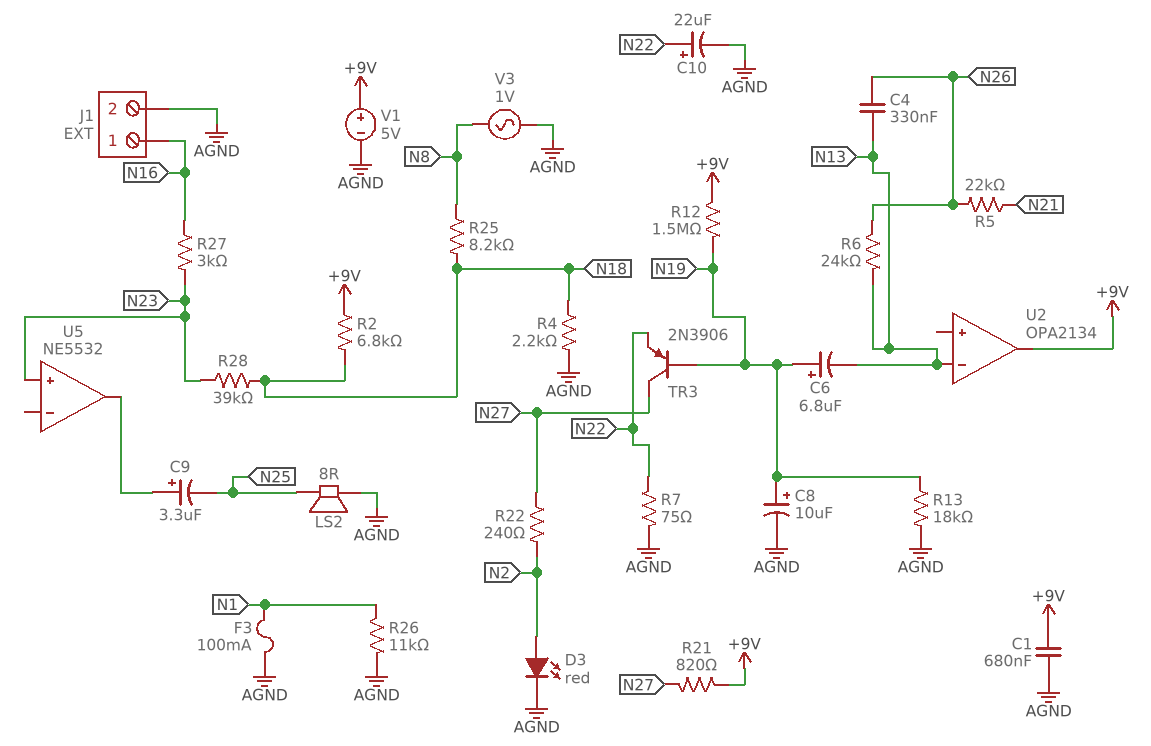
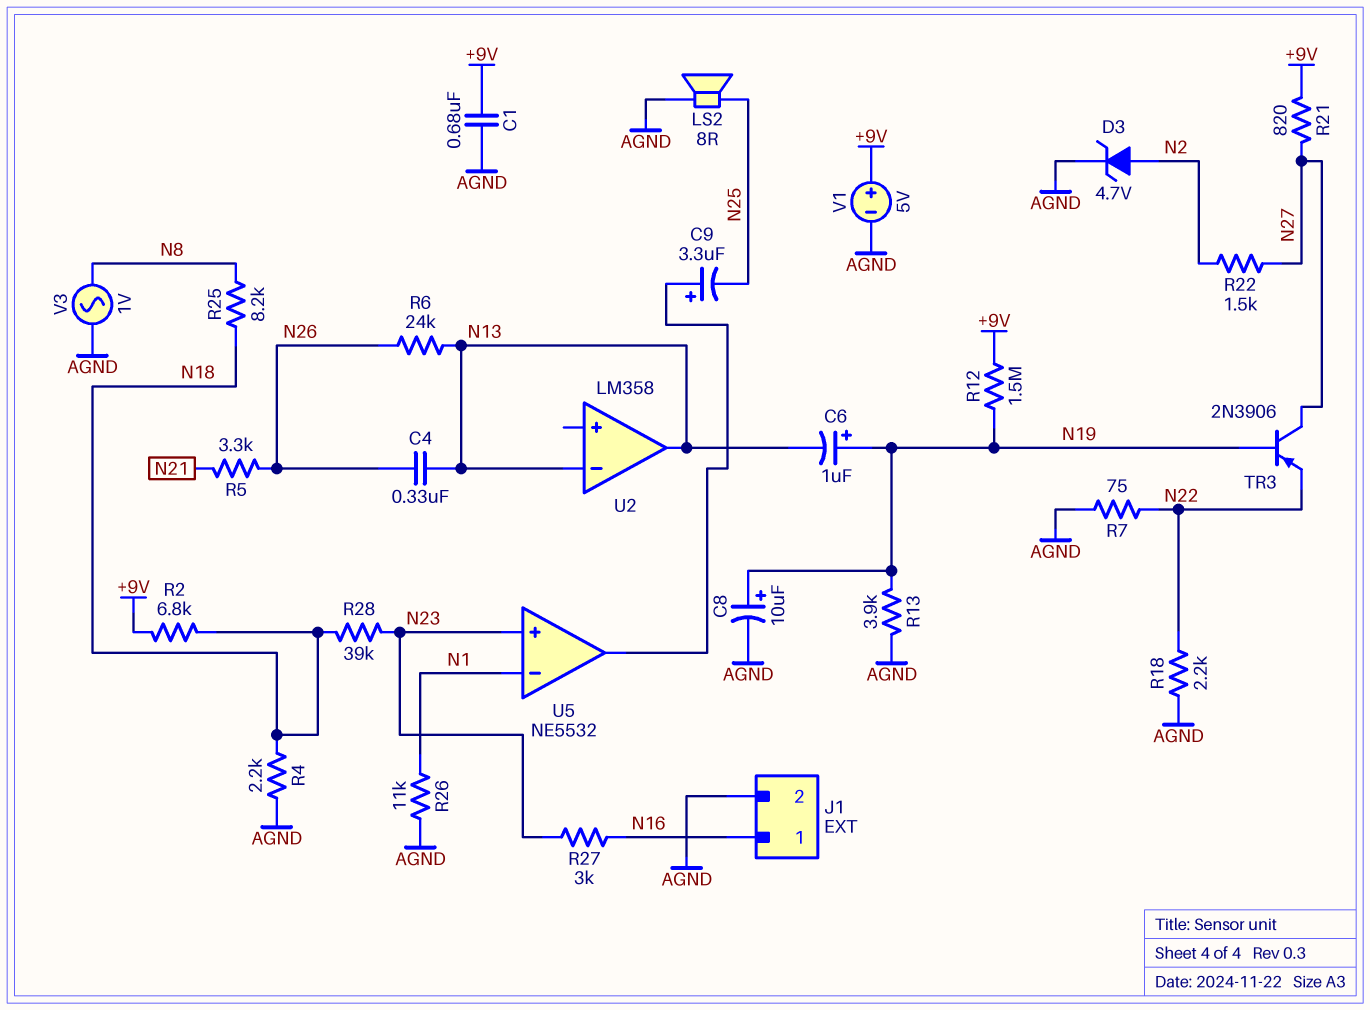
C6: 6.8uF (plus N19, minus N13) -> 1uF (plus N19, minus N13)
C10: 22uF (plus N22, minus AGND) -> none
D3: LED red (A N2, K AGND) -> zener 4.7V (A N2, K AGND)
F3: 100mA (AGND, N1) -> none
R5: 22k (N21, N26) -> 3.3k (N21, N26)
R13: 18k (AGND, N19) -> 3.9k (AGND, N19)
R18: none -> 2.2k (AGND, N22)
R22: 240 (N2, N27) -> 1.5k (N2, N27)
U2: OPA2134 -> LM358
U2 pin out: +9V -> N13
U5 pin in-: none -> N1

